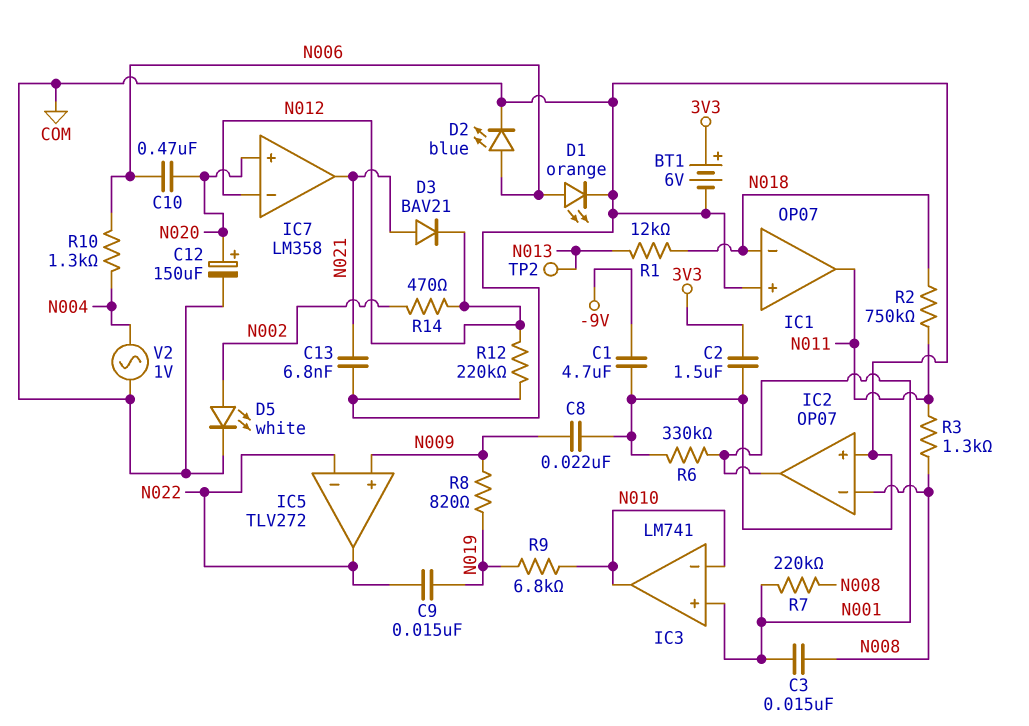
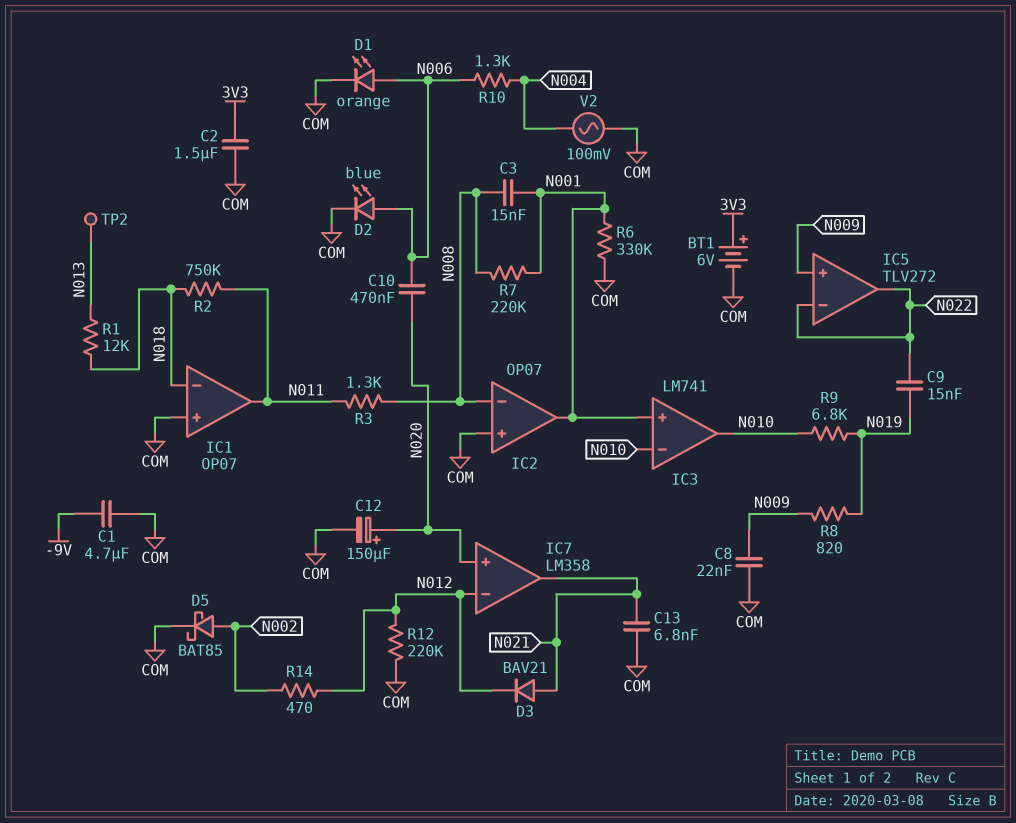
D5: LED white (A N002, K COM) -> schottky BAT85 (A N002, K COM)
V2: AC 1V (COM, N004) -> AC 100mV (COM, N004)

